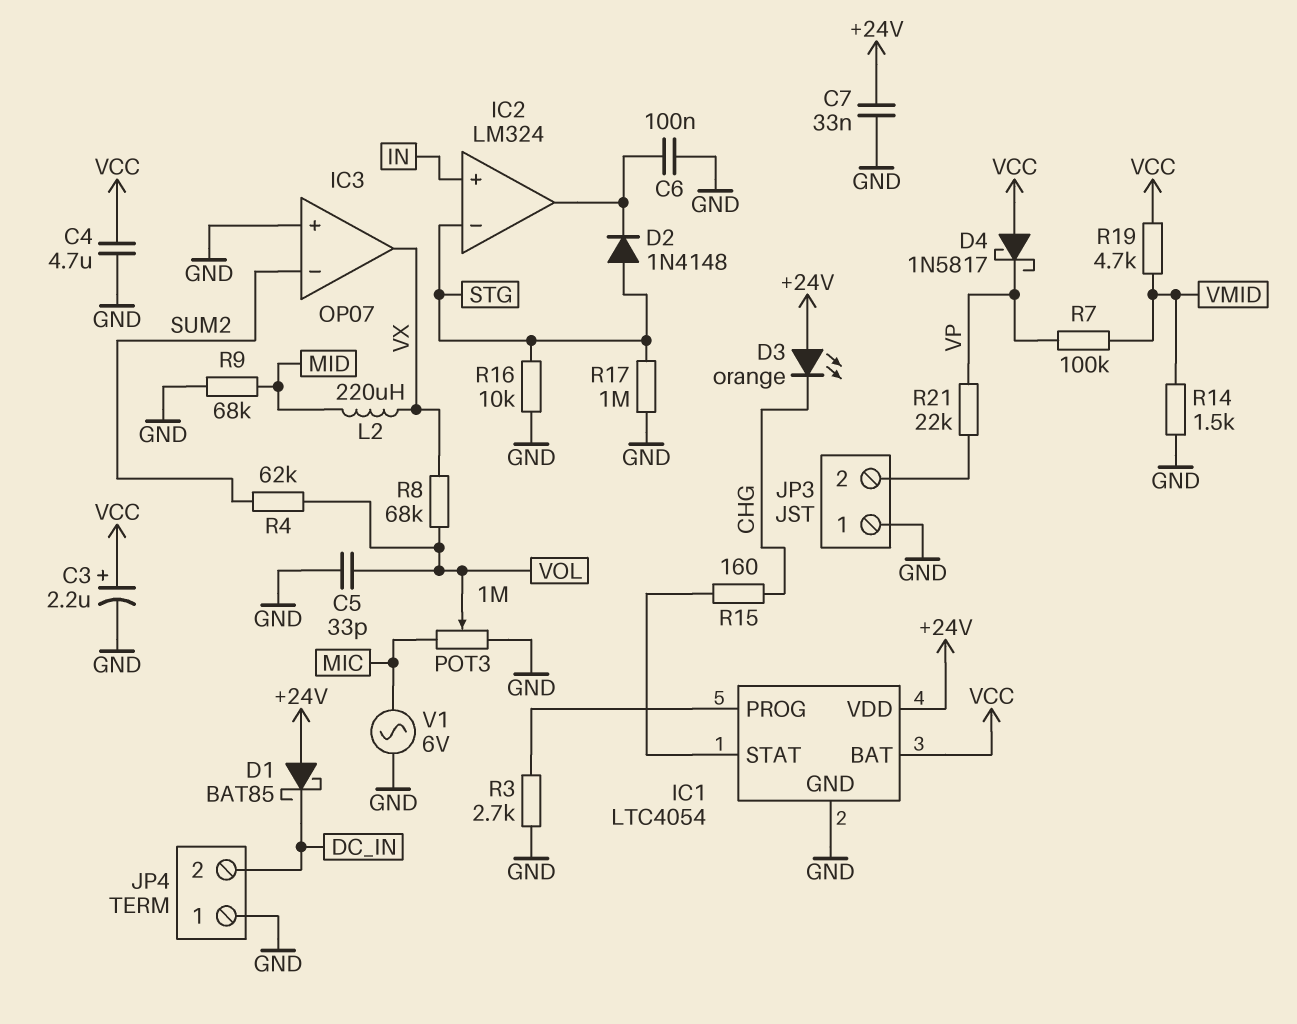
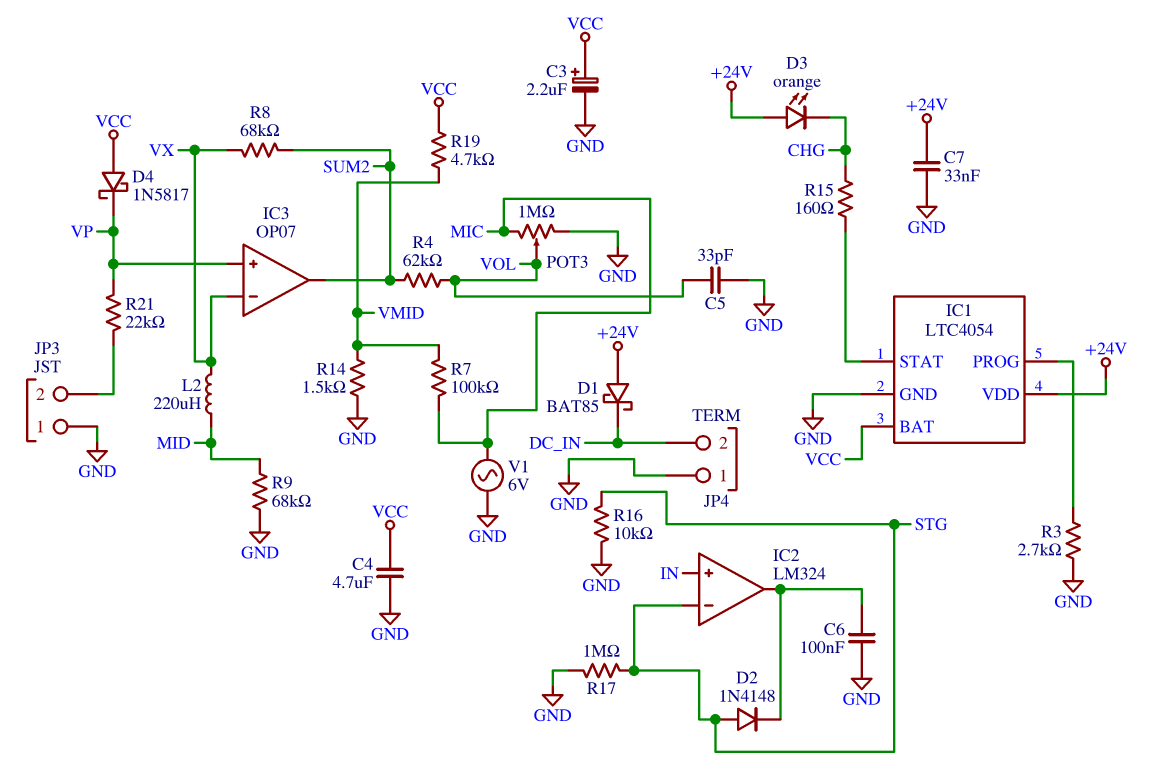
IC3 pin in+: GND -> VP
IC3 pin in-: SUM2 -> VX
IC3 pin out: VX -> SUM2
R7: 100k (VMID, VP) -> 100k (MIC, VMID)
R8: 68k (VOL, VX) -> 68k (SUM2, VX)

